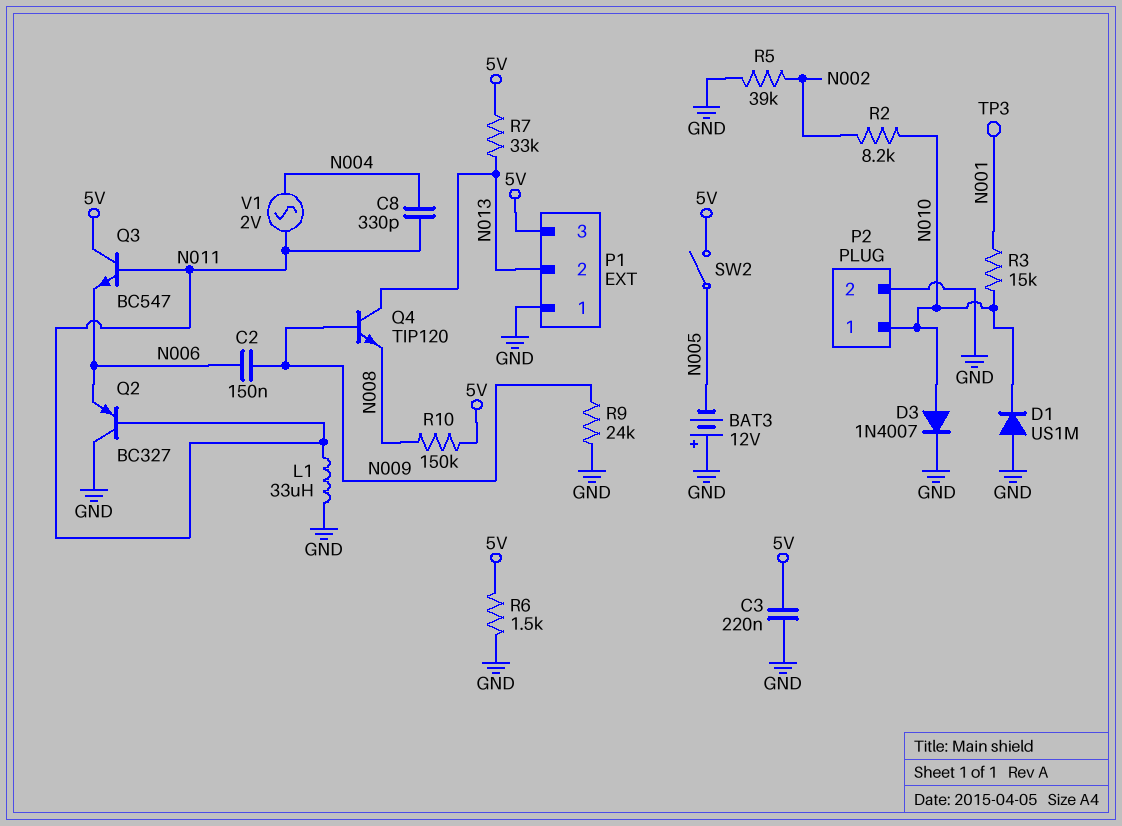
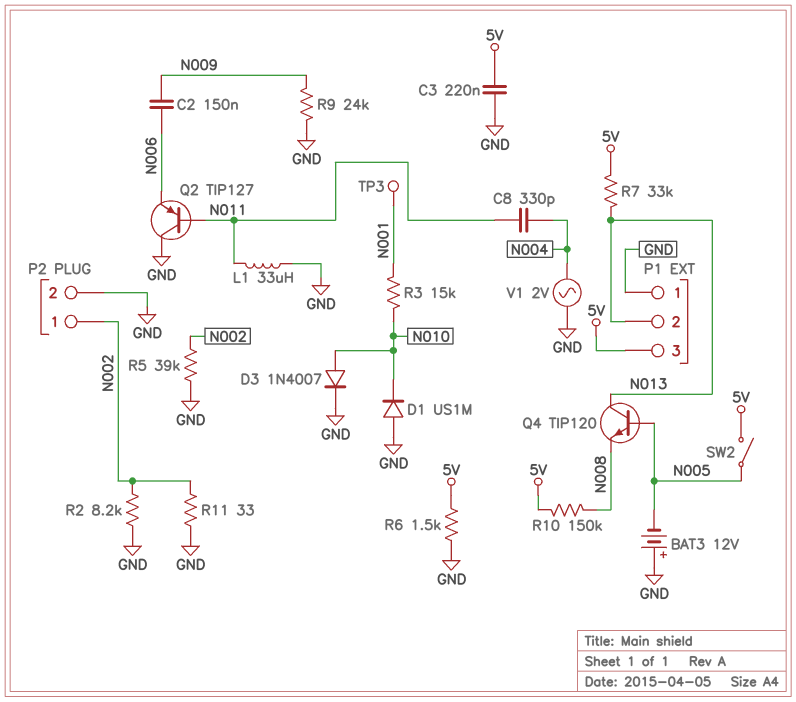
P2 pin 1: N010 -> N002
Q2: PNP BC327 (B N011, C GND, E N006) -> PNP TIP127 (B N011, C GND, E N006)
Q3: NPN BC547 (B N011, C 5V, E N006) -> none
Q4: NPN TIP120 (B N009, C N013, E N008) -> NPN TIP120 (B N005, C N013, E N008)
R2: 8.2k (N002, N010) -> 8.2k (GND, N002)
R11: none -> 33 (GND, N002)
V1: AC 2V (N004, N011) -> AC 2V (GND, N004)

